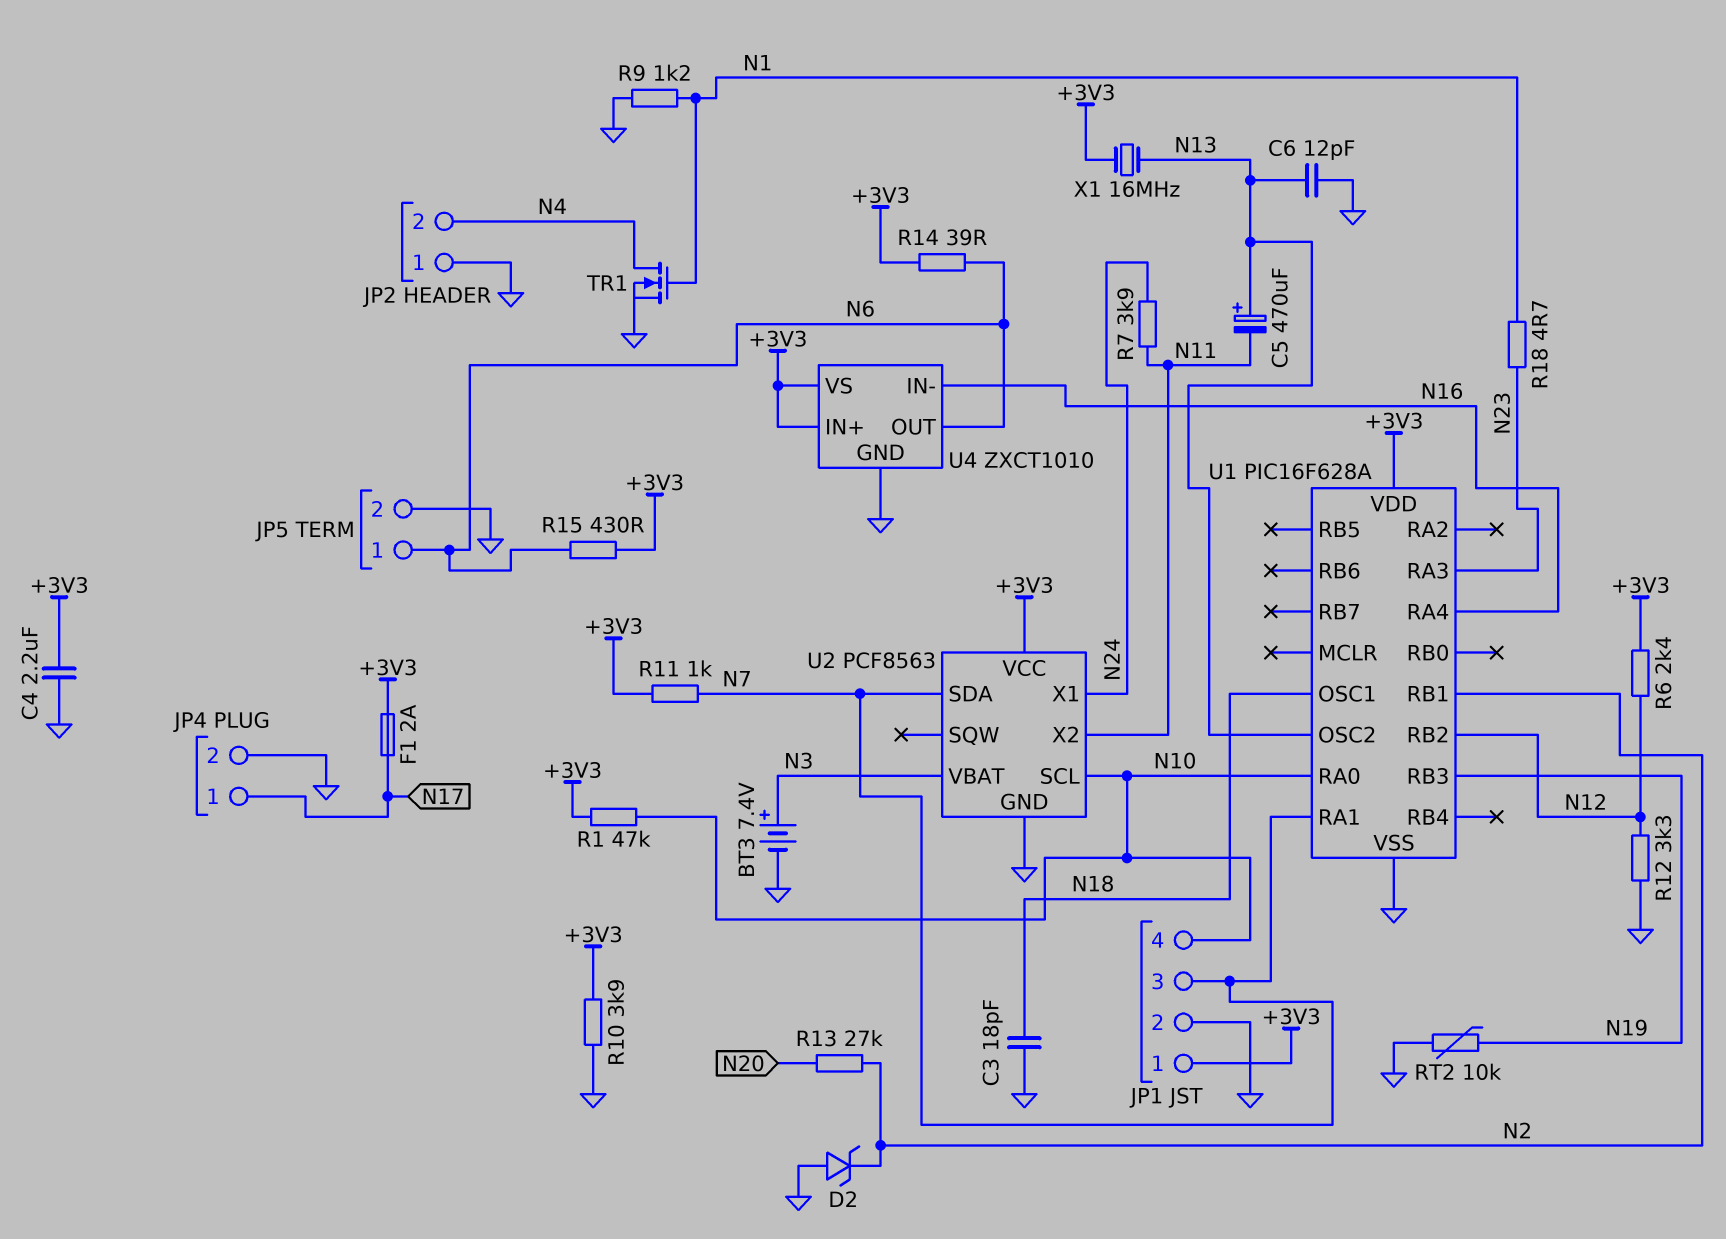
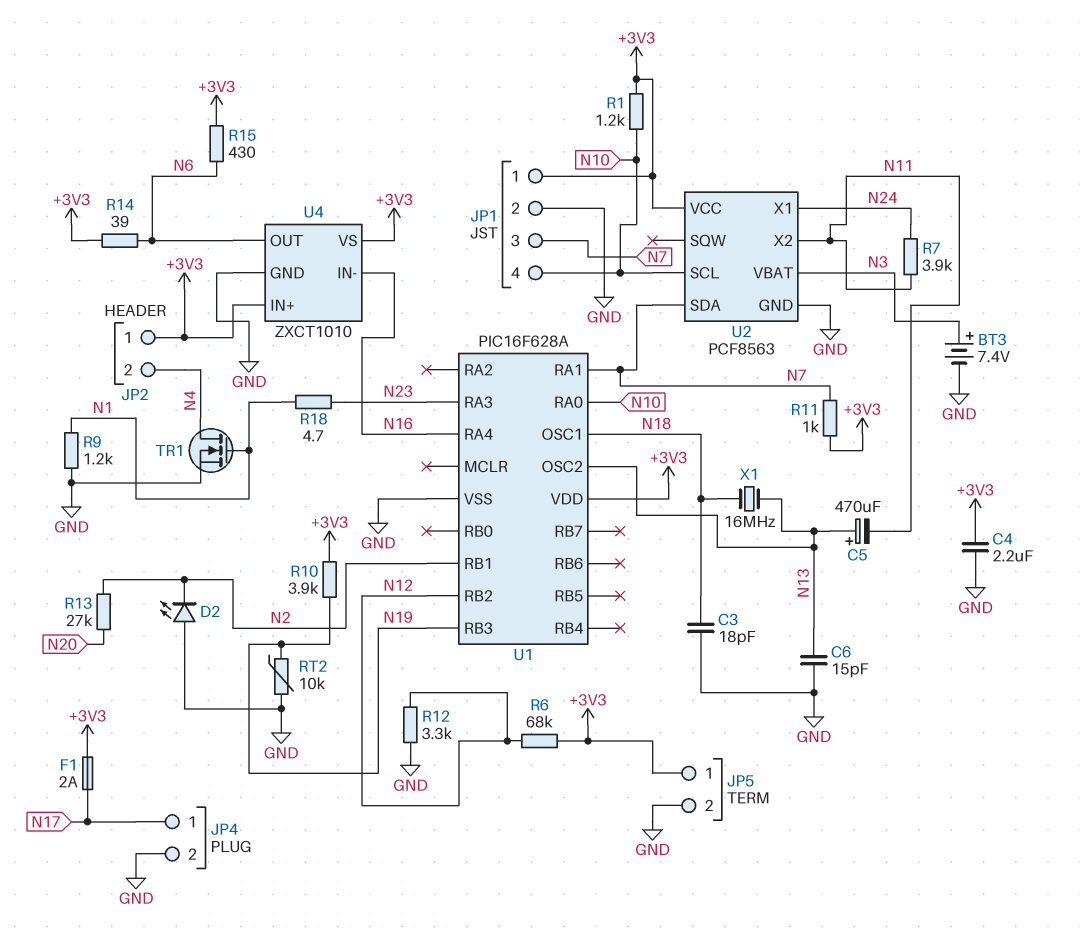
C6: 12pF (GND, N13) -> 15pF (GND, N13)
D2: zener (A GND, K N2) -> LED (A GND, K N2)
JP2 pin 1: GND -> +3V3
JP5 pin 1: N6 -> +3V3
R1: 47k (+3V3, N10) -> 1.2k (+3V3, N10)
R6: 2.4k (+3V3, N12) -> 68k (+3V3, N12)
R10: 3.9k (+3V3, GND) -> 3.9k (+3V3, N19)
X1: 16MHz (+3V3, N13) -> 16MHz (N13, N18)

